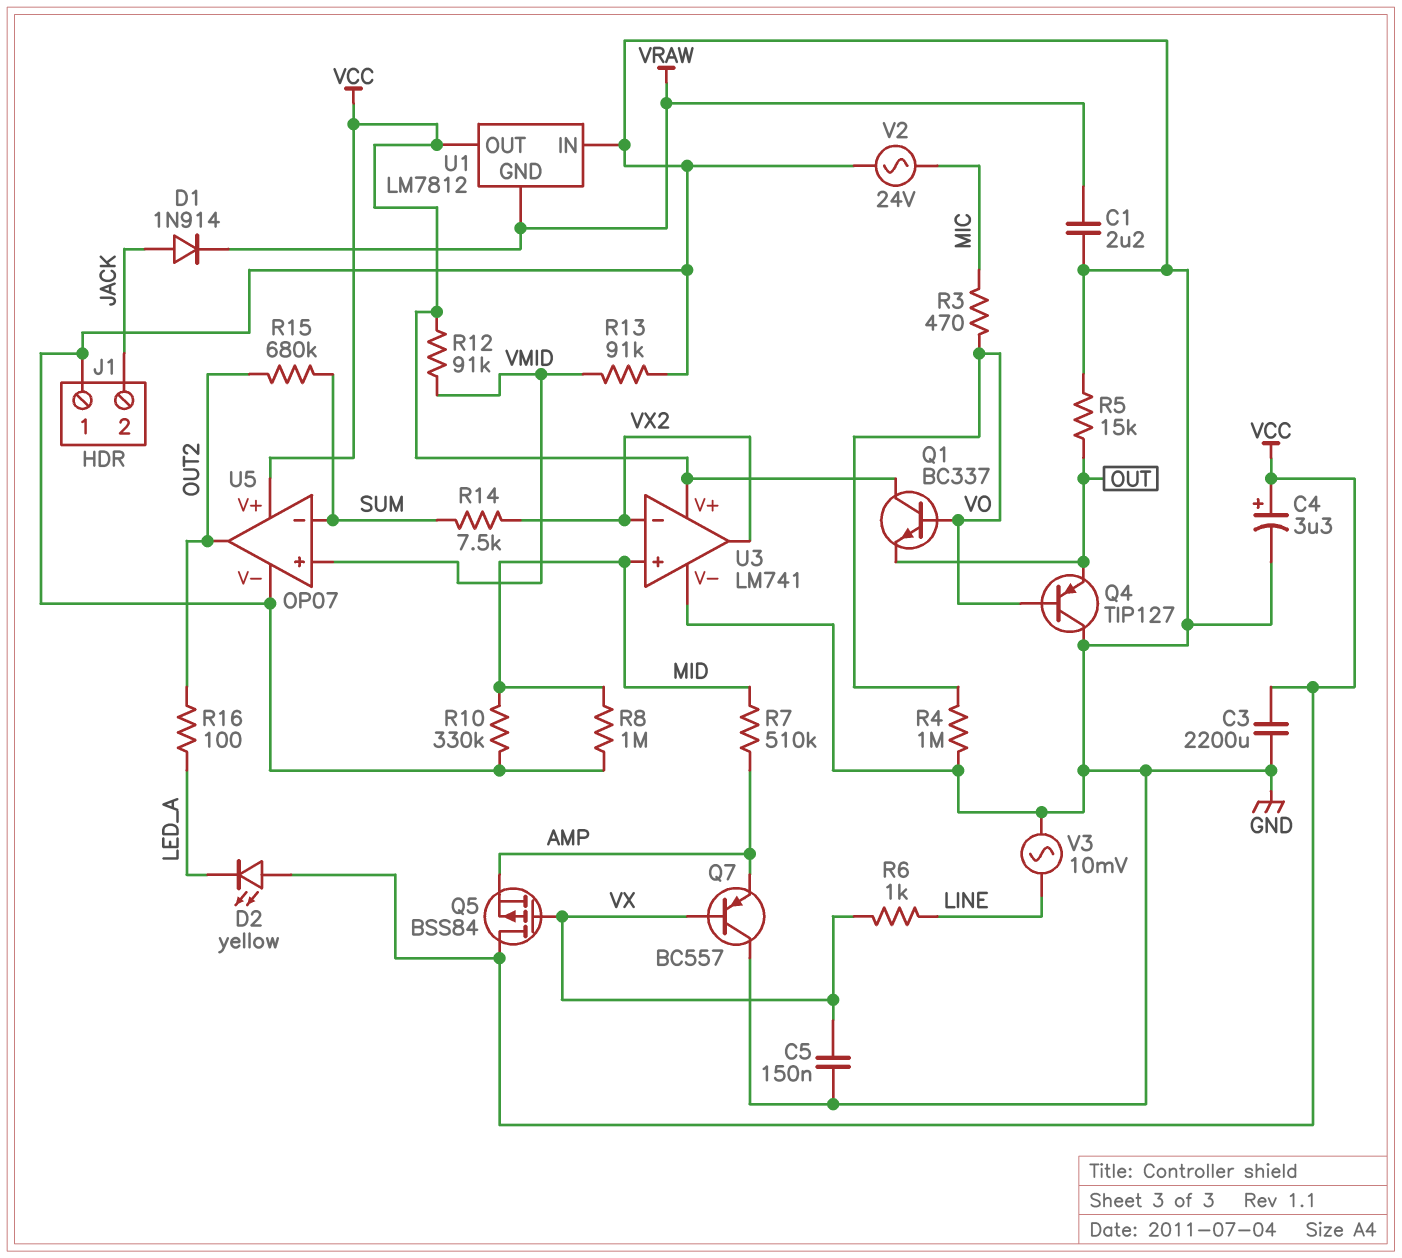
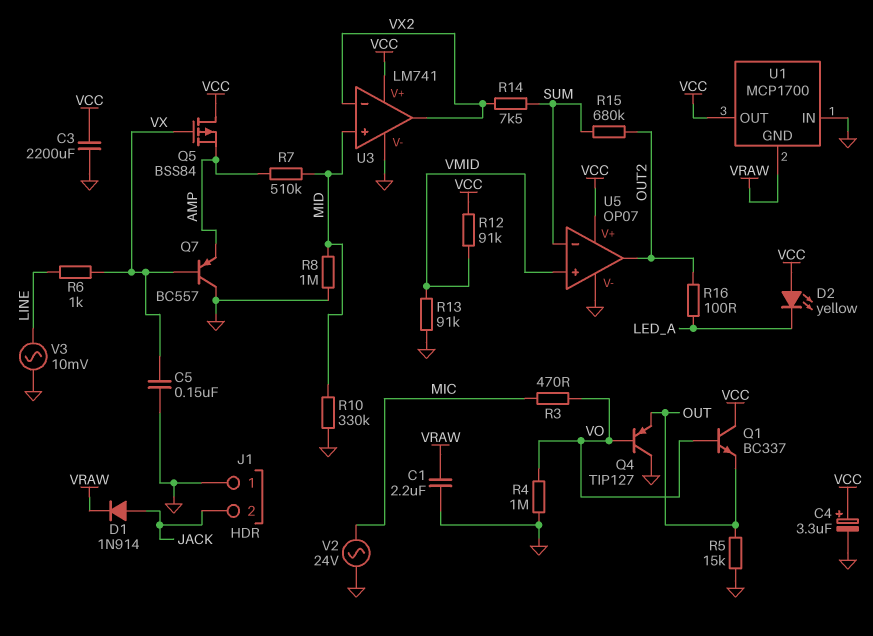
U1: LM7812 -> MCP1700

